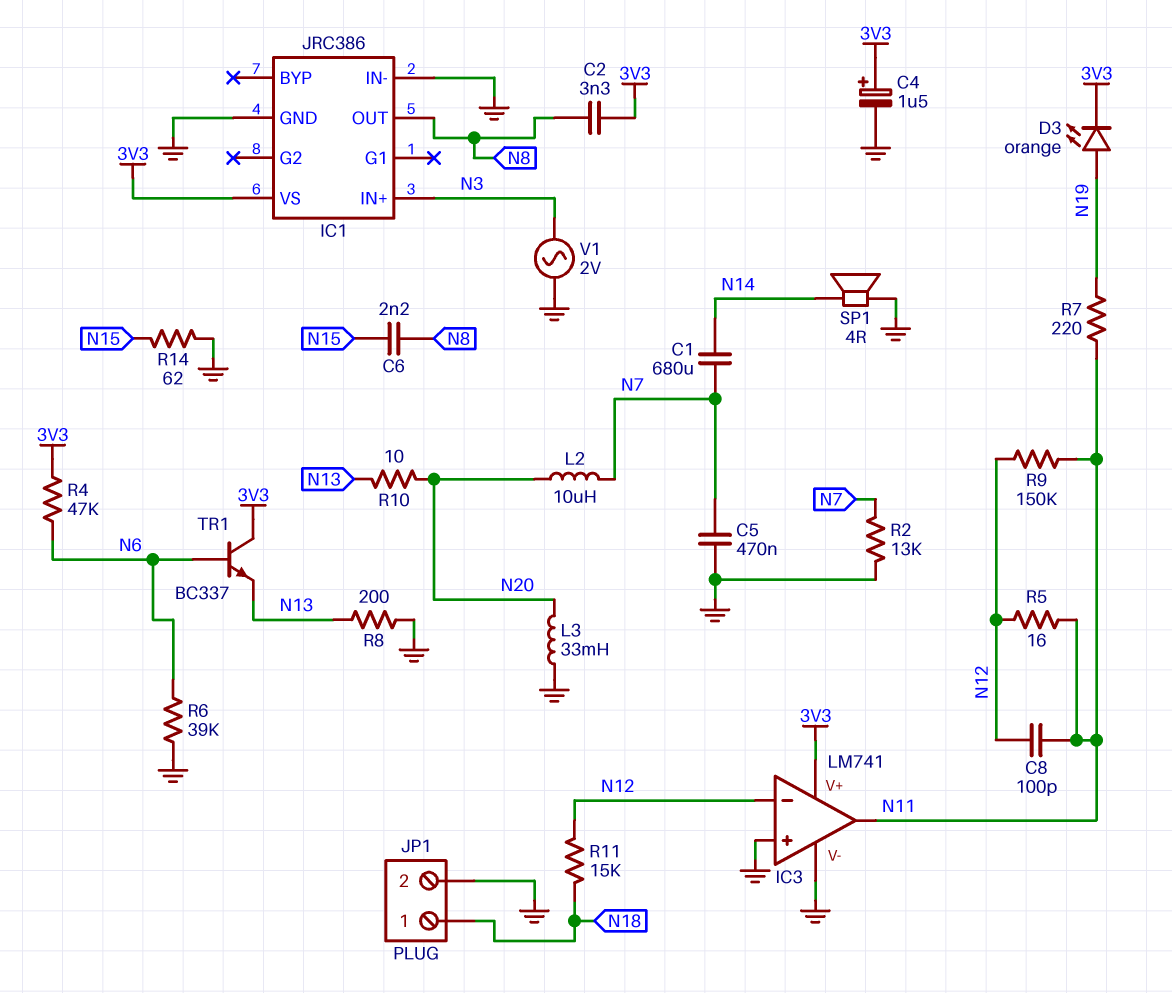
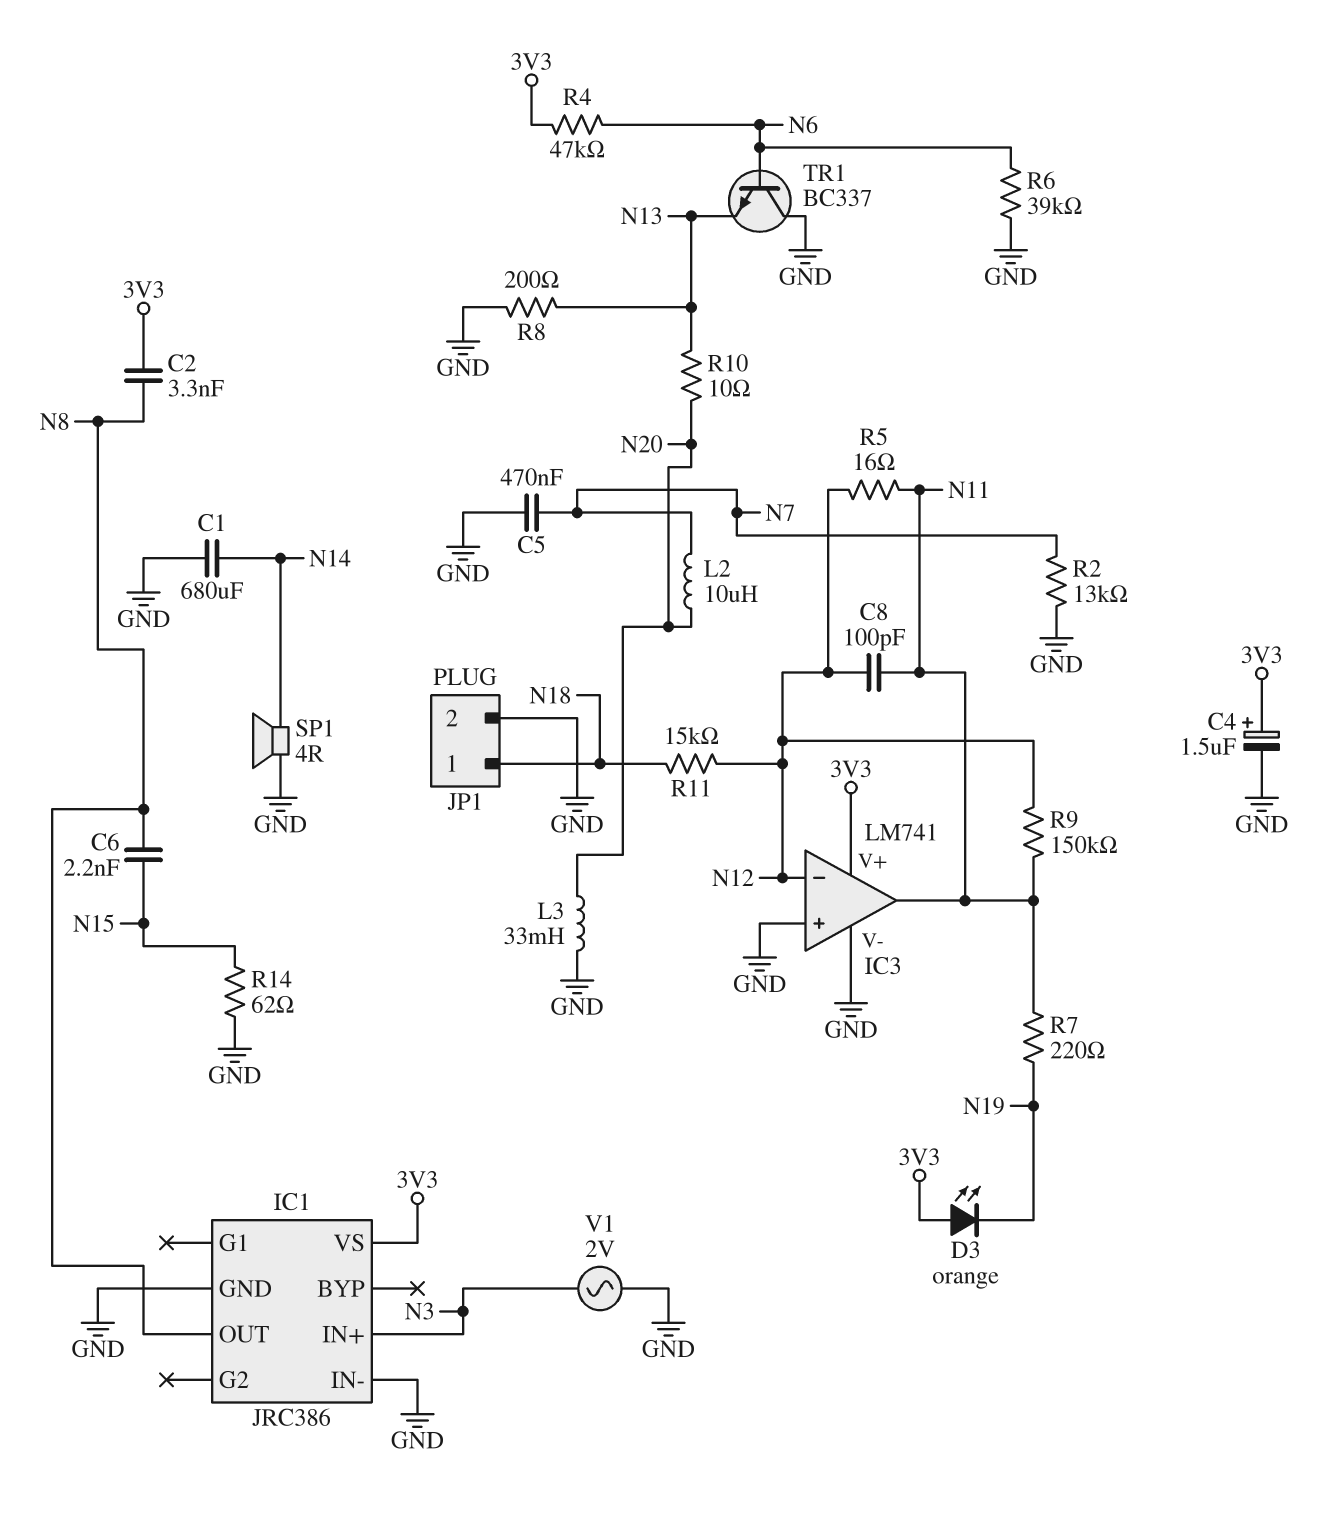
C1: 680uF (N7, N14) -> 680uF (GND, N14)
D3: LED orange (A N19, K 3V3) -> LED orange (A 3V3, K N19)
TR1: NPN BC337 (B N6, C 3V3, E N13) -> NPN BC337 (B N6, C GND, E N13)

